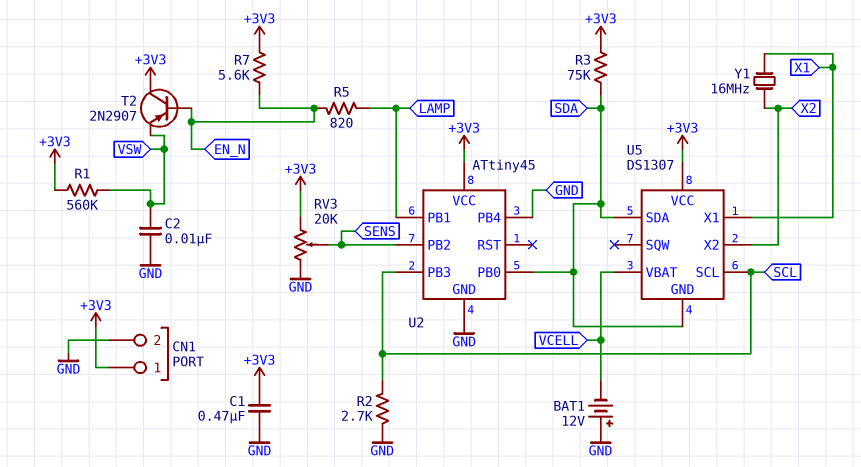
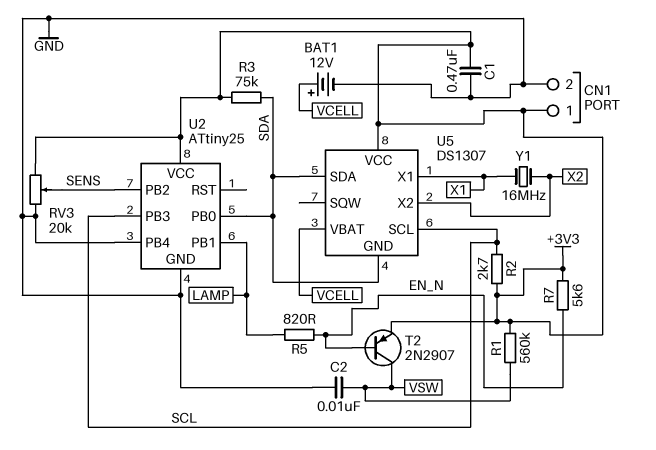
BAT1: 12V (plus GND, minus VCELL) -> 12V (plus VCELL, minus GND)
R2: 2.7k (GND, SCL) -> 2.7k (+3V3, SCL)
T2: PNP 2N2907 (B EN_N, C +3V3, E VSW) -> PNP 2N2907 (B EN_N, C VSW, E +3V3)
U2: ATtiny45 -> ATtiny25

